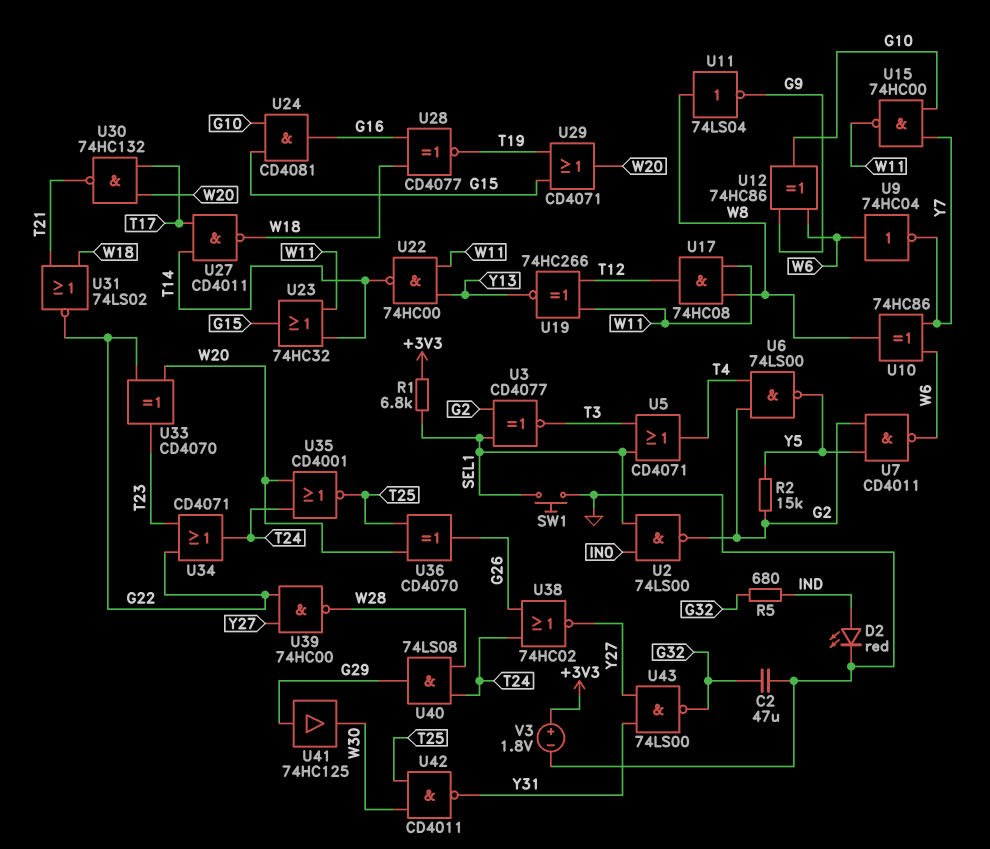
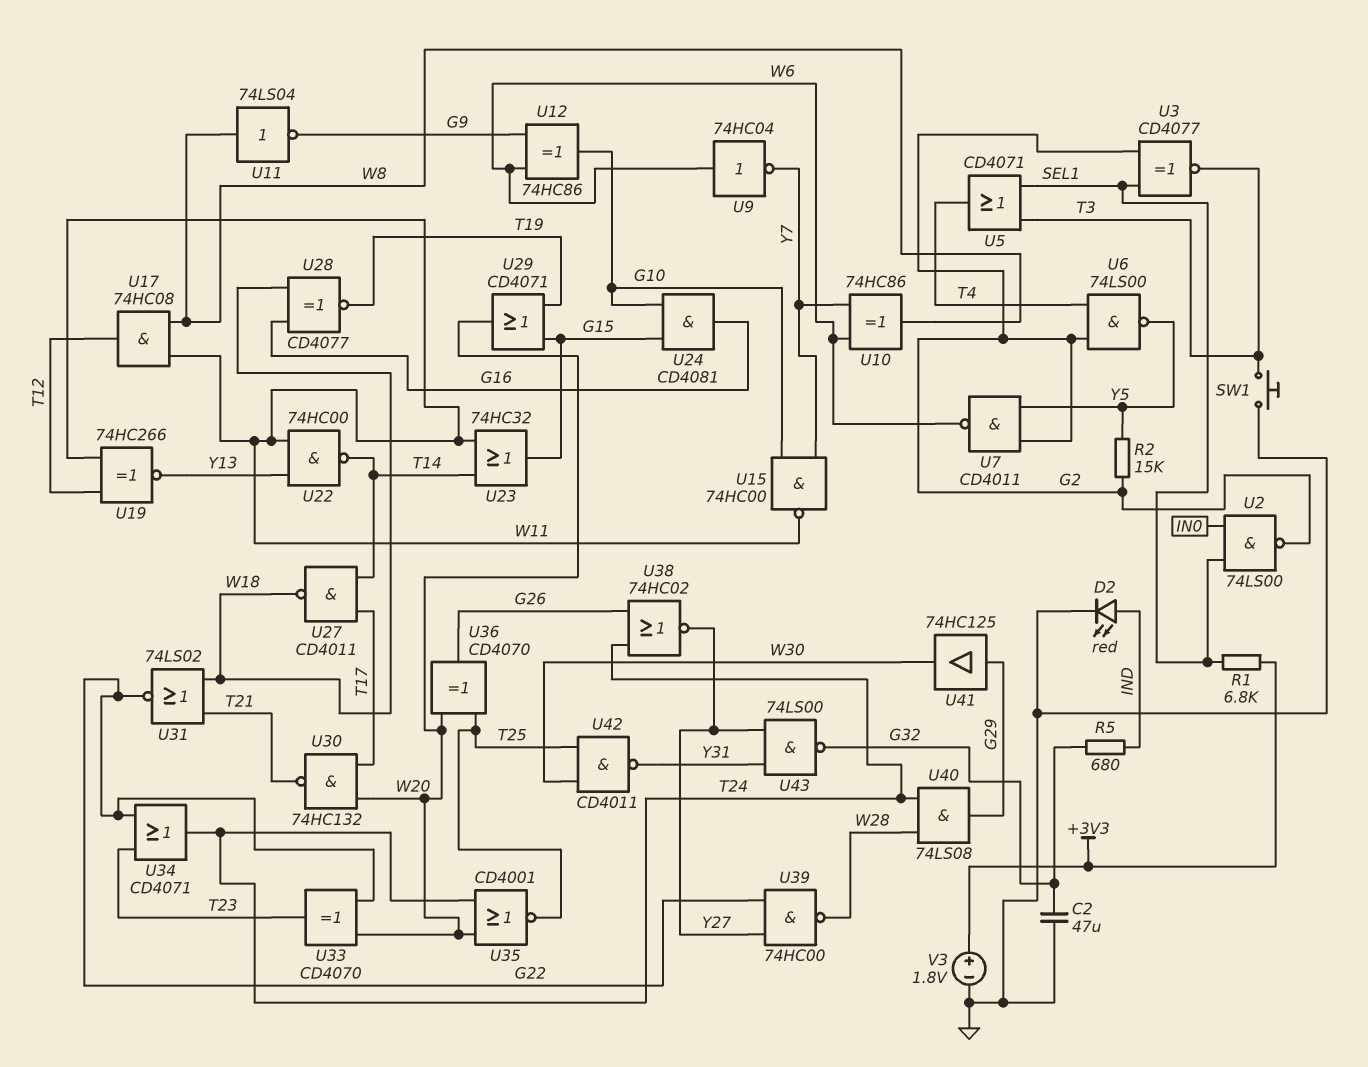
SW1: button (GND, SEL1) -> button (GND, T3)

